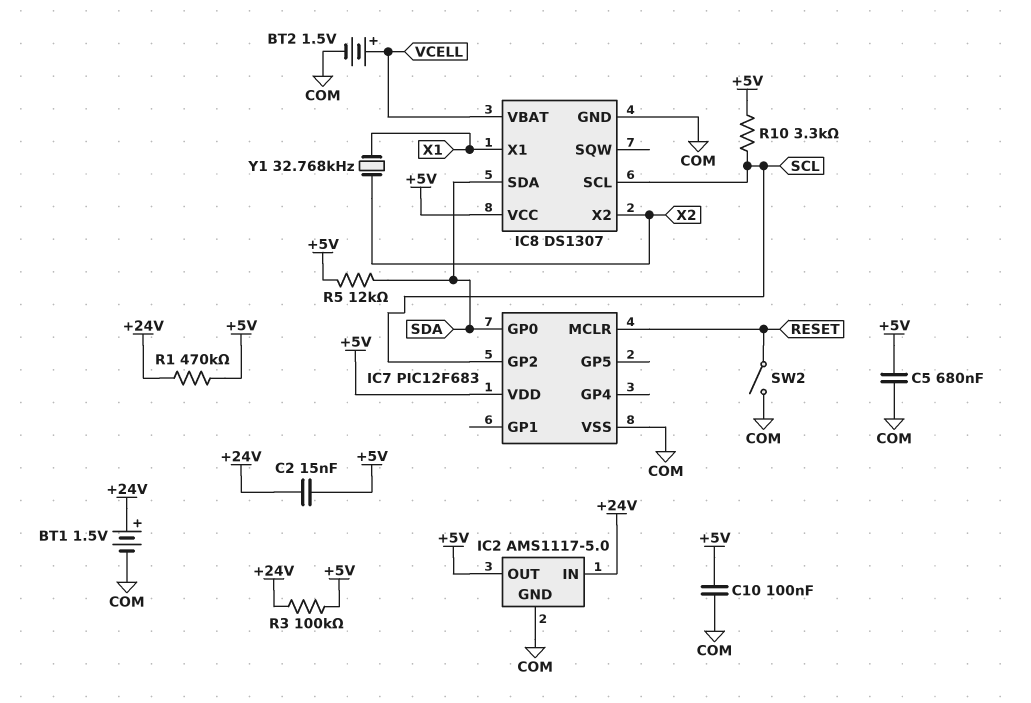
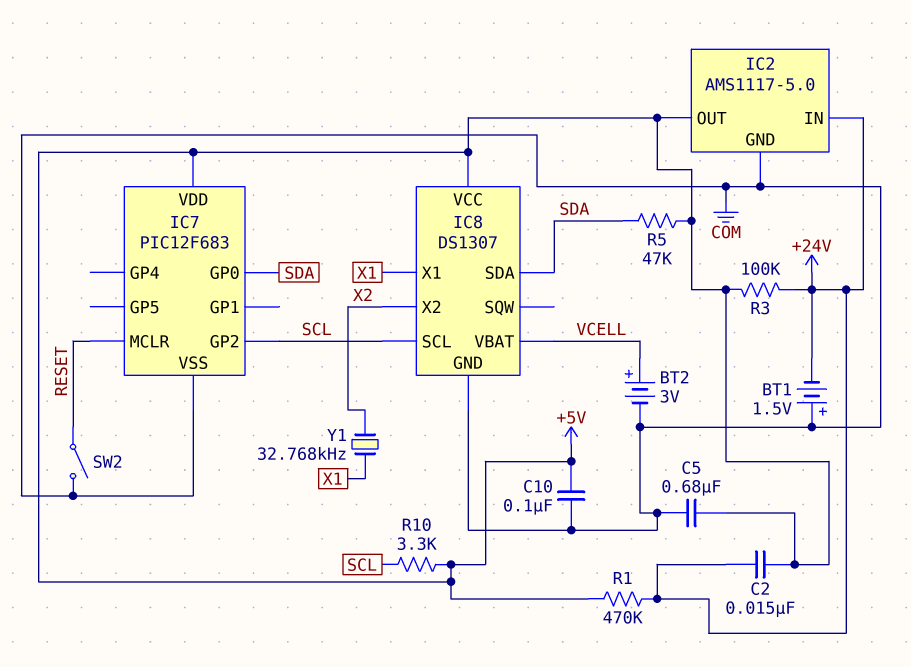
BT1: 1.5V (plus +24V, minus COM) -> 1.5V (plus COM, minus +24V)
BT2: 1.5V (plus VCELL, minus COM) -> 3V (plus VCELL, minus COM)
R5: 12k (+5V, SDA) -> 47k (+5V, SDA)

